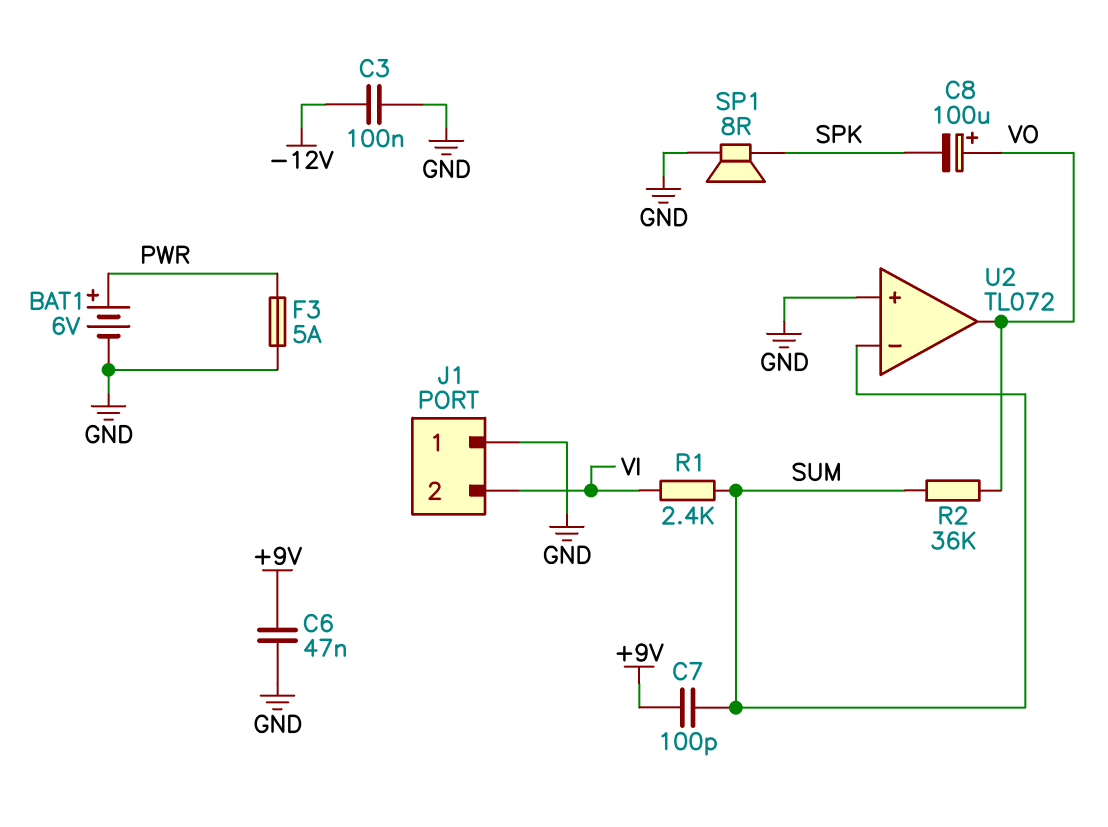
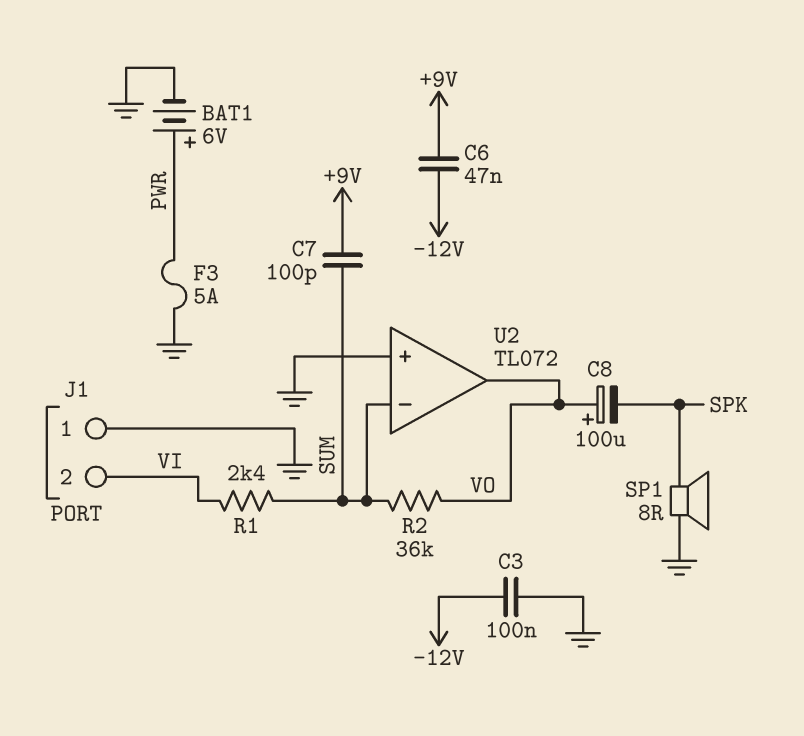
C6: 47nF (+9V, GND) -> 47nF (+9V, -12V)

